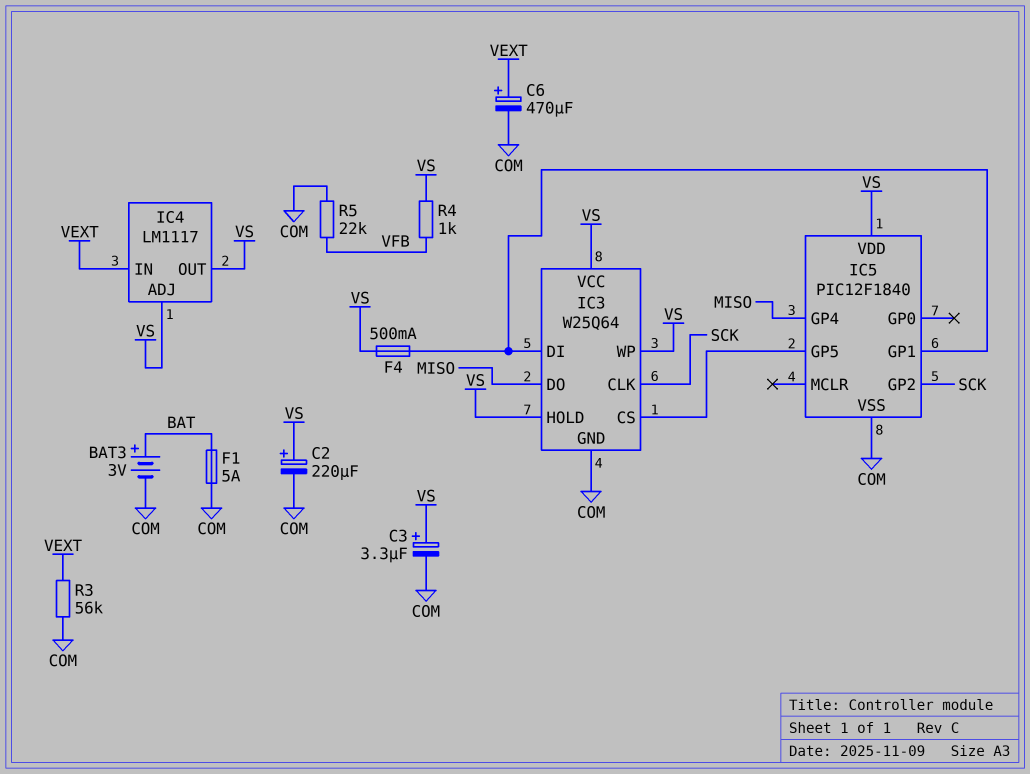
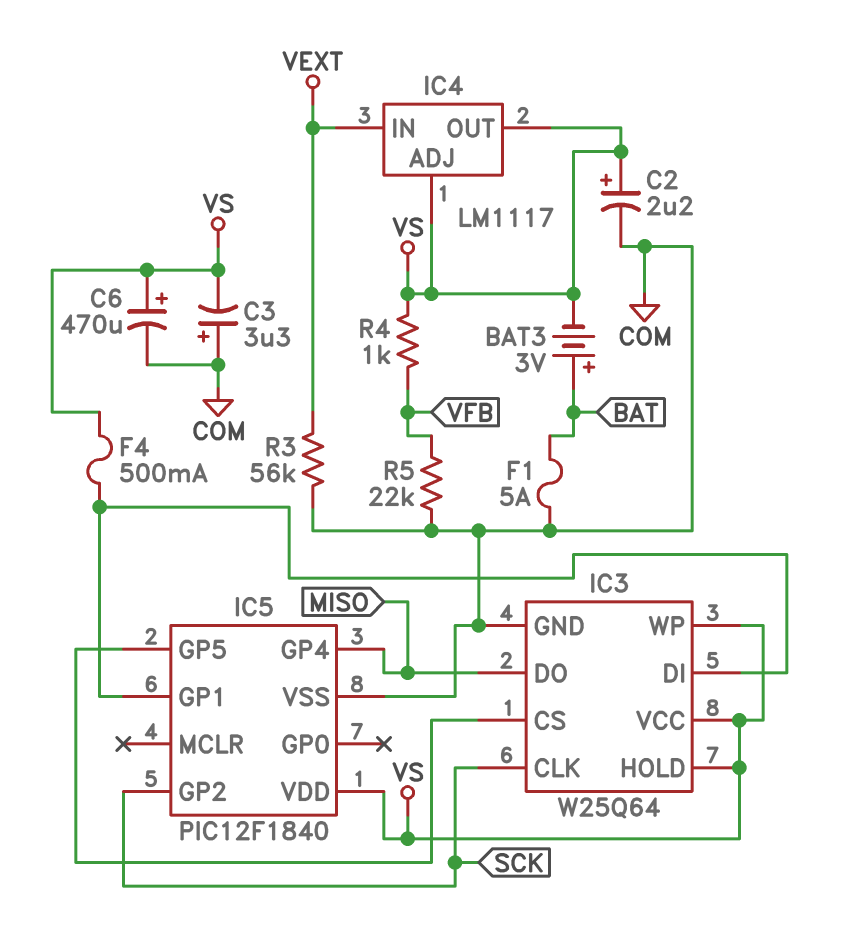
BAT3: 3V (plus BAT, minus COM) -> 3V (plus BAT, minus VS)
C2: 220uF (plus VS, minus COM) -> 2.2uF (plus VS, minus COM)
C3: 3.3uF (plus VS, minus COM) -> 3.3uF (plus COM, minus VS)
C6: 470uF (plus VEXT, minus COM) -> 470uF (plus VS, minus COM)

